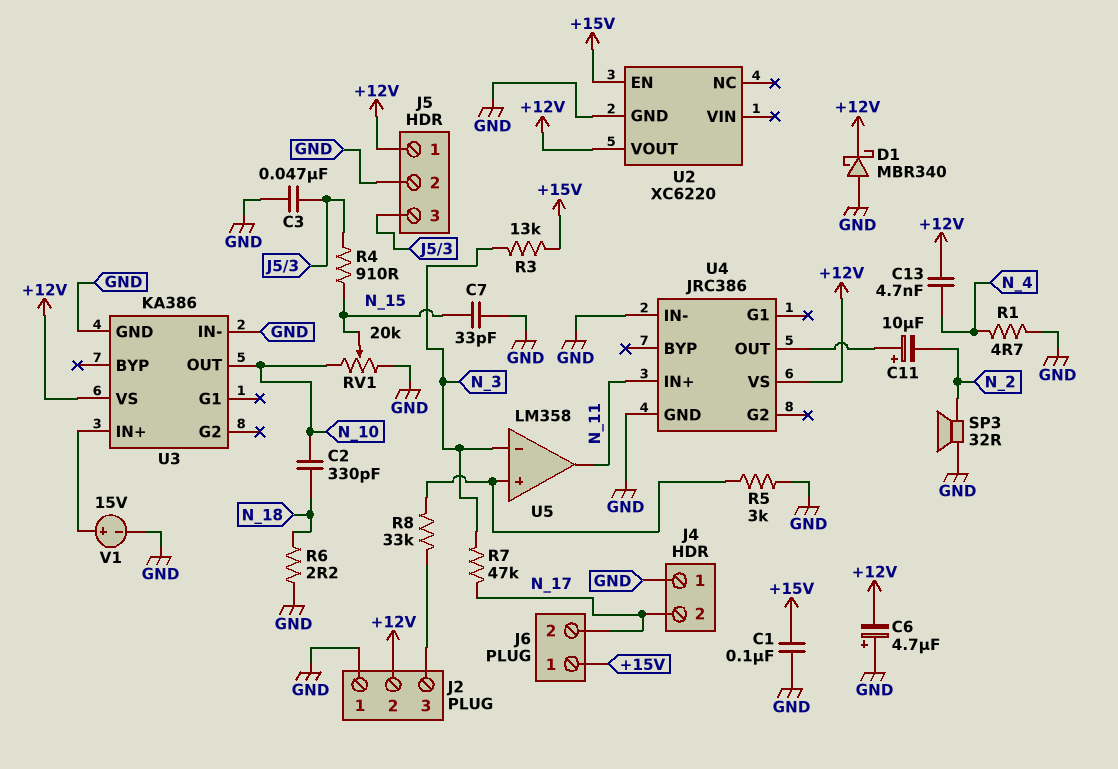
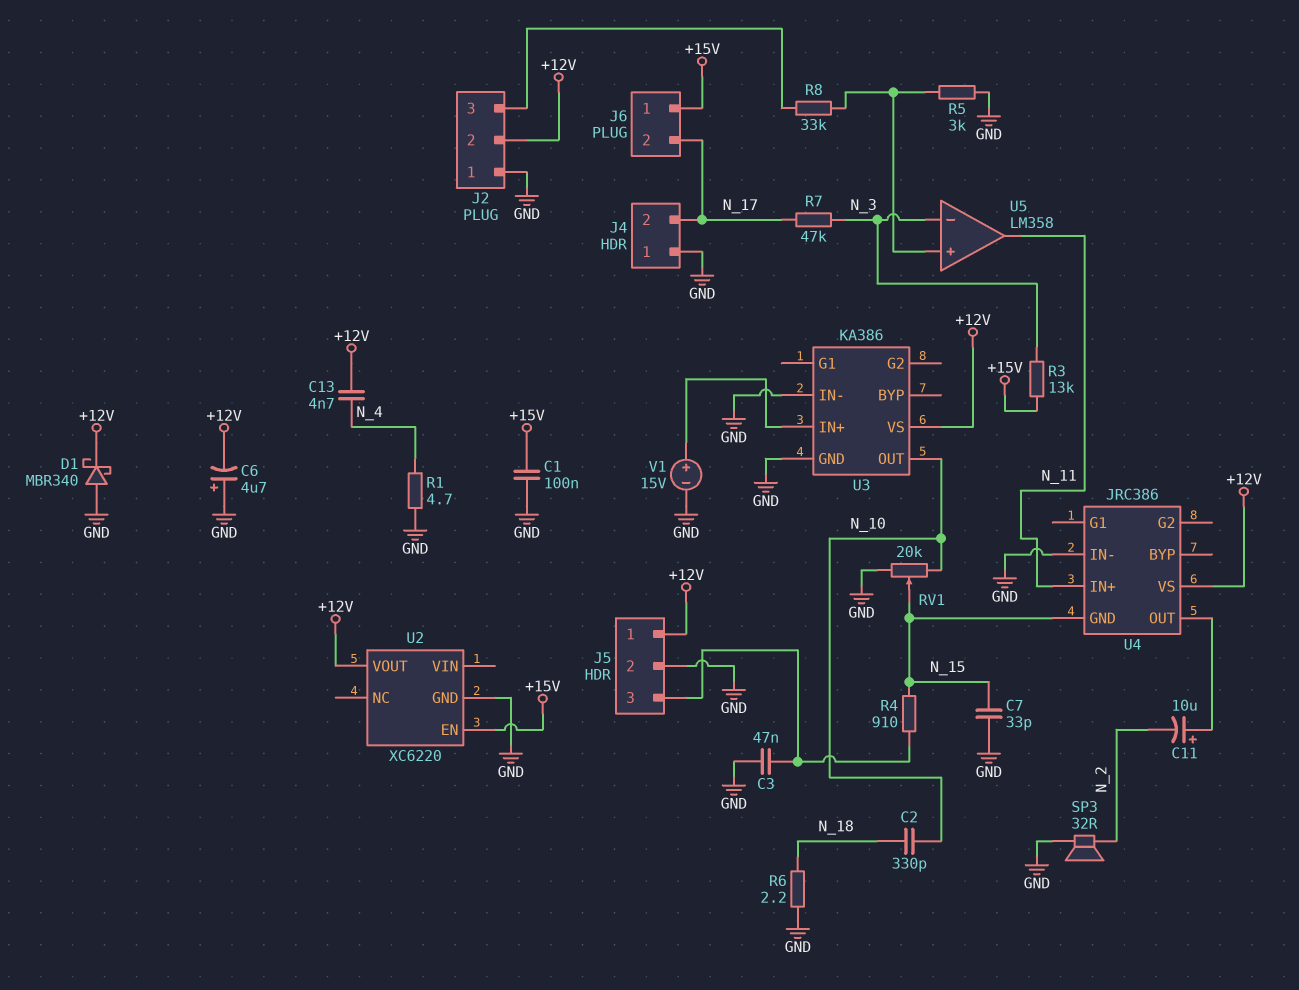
U4 pin GND: GND -> N_15

